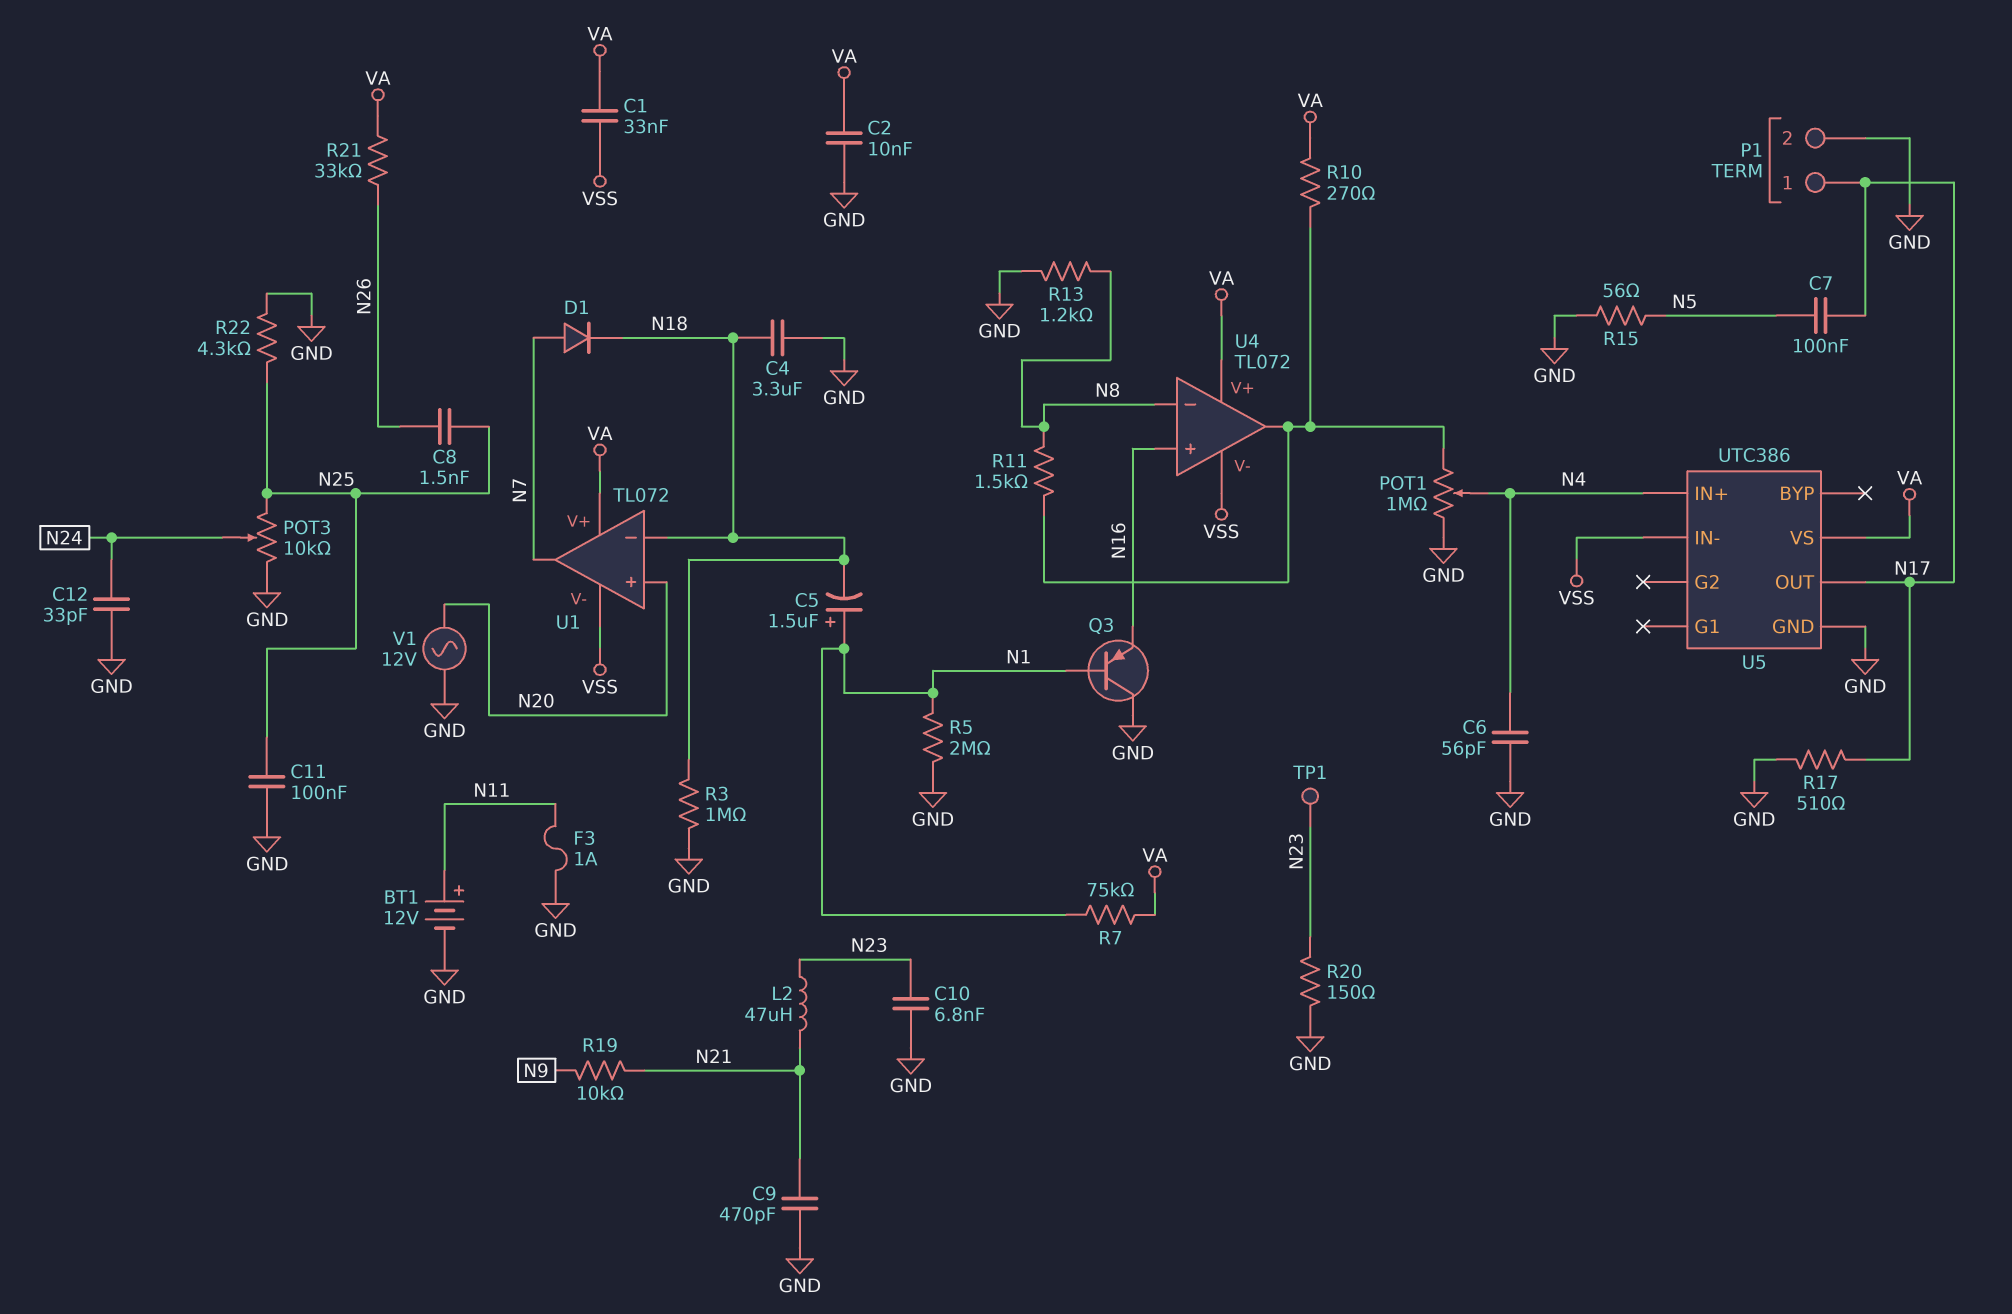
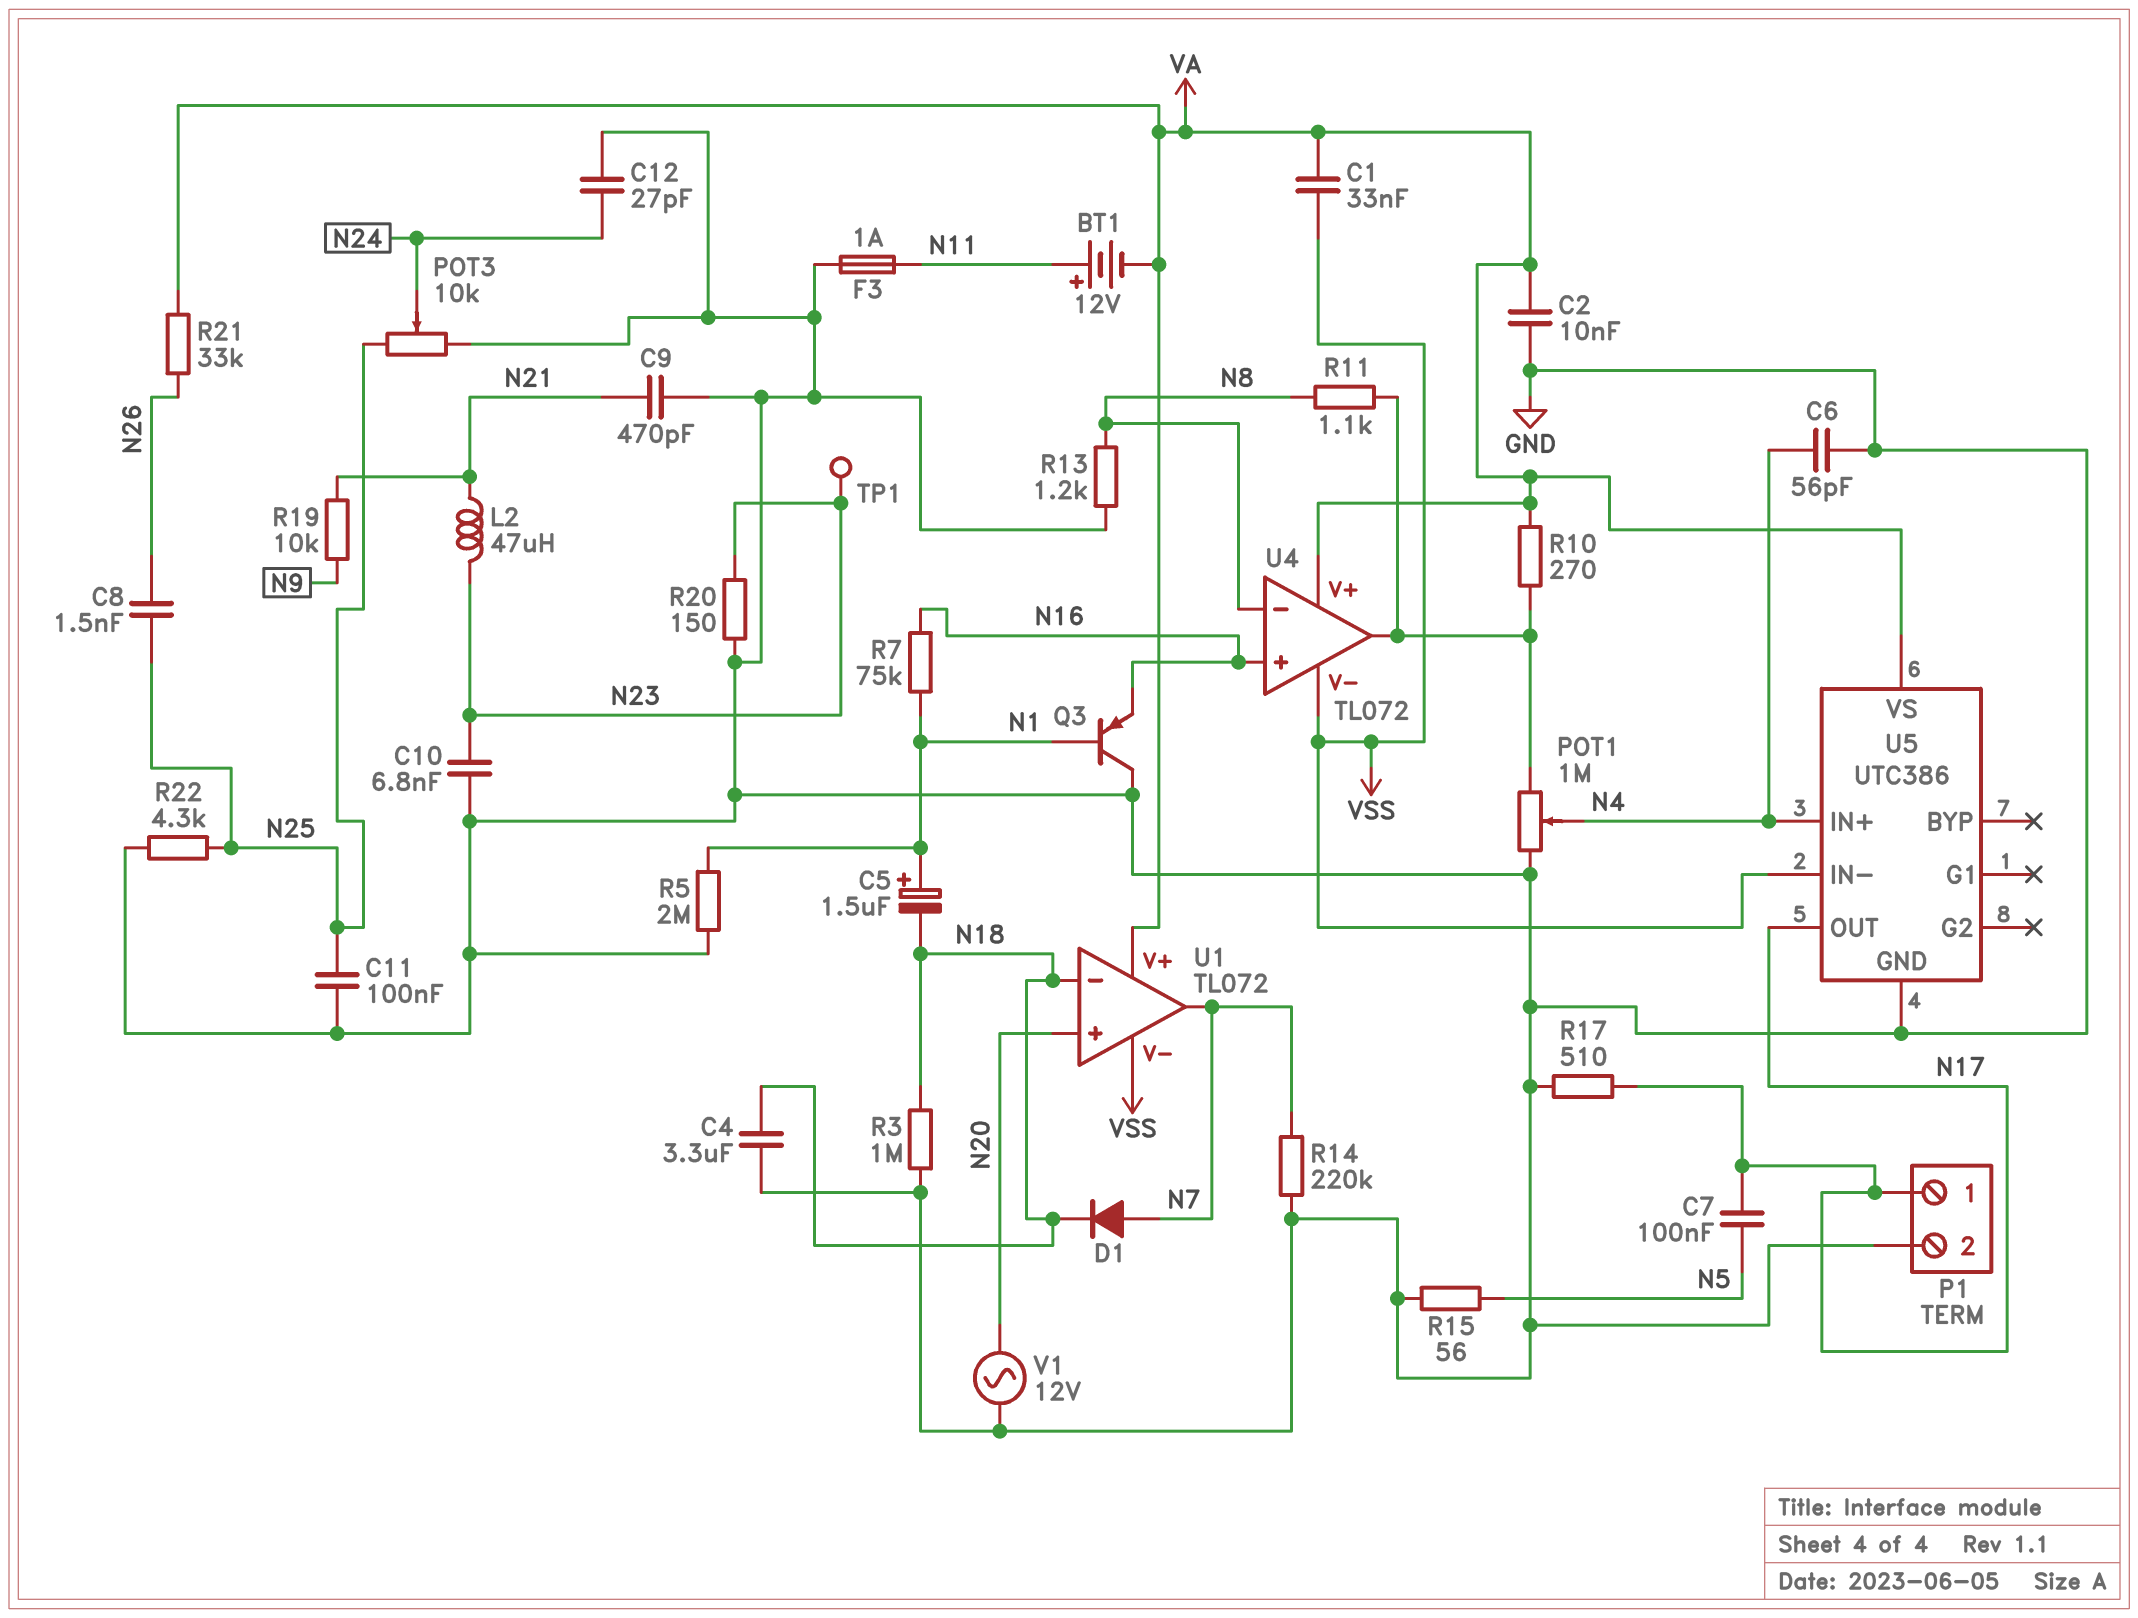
BT1: 12V (plus N11, minus GND) -> 12V (plus N11, minus VA)
C12: 33pF (GND, N24) -> 27pF (GND, N24)
R7: 75k (N1, VA) -> 75k (N1, N16)
R11: 1.5k (N8, U4/out) -> 1.1k (N8, U4/out)
R14: none -> 220k (GND, N7)

